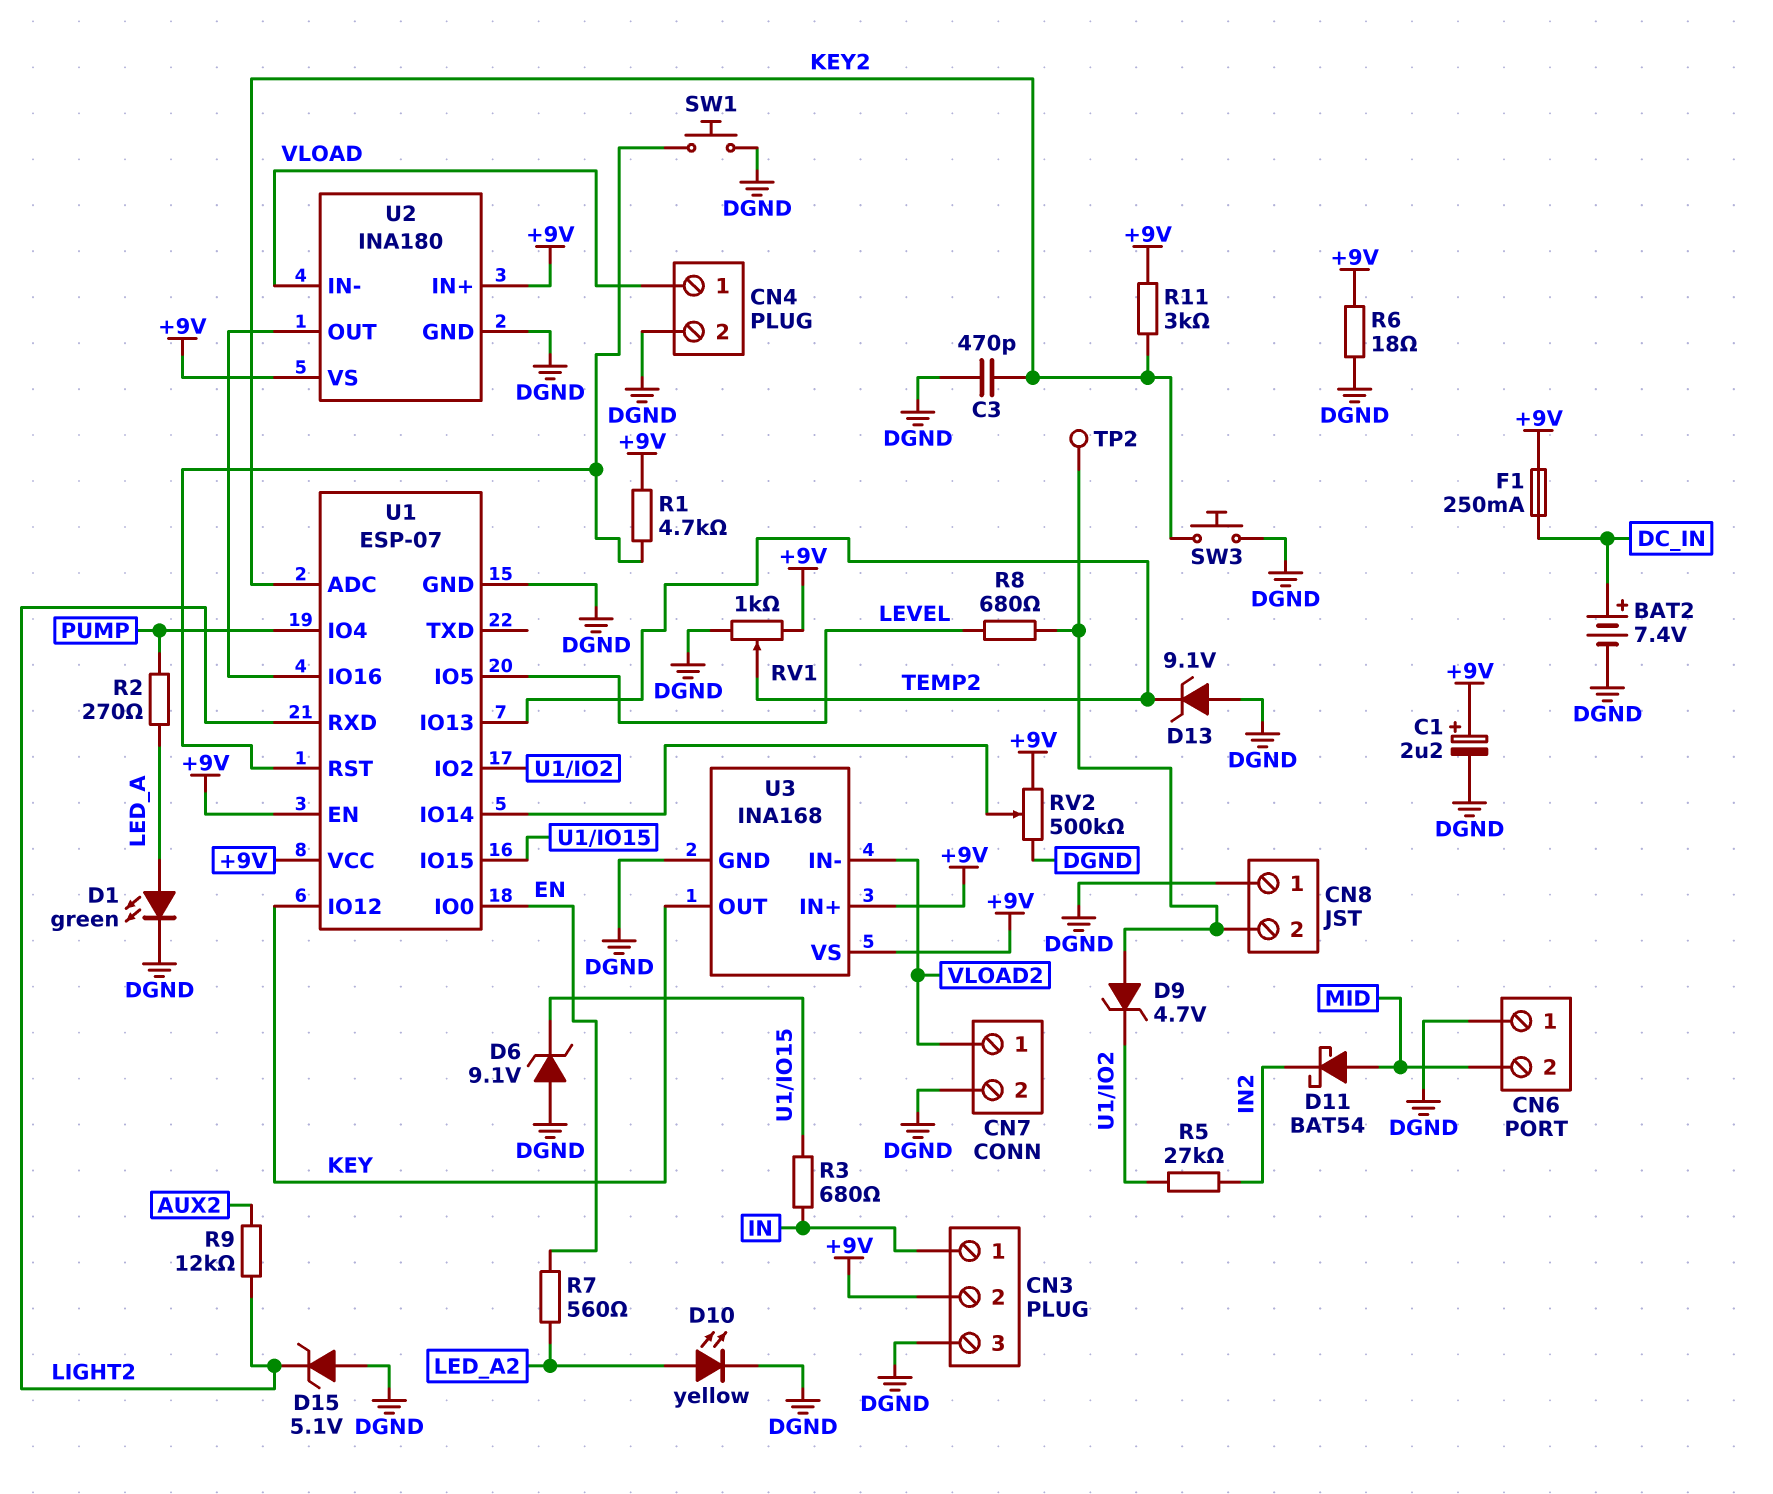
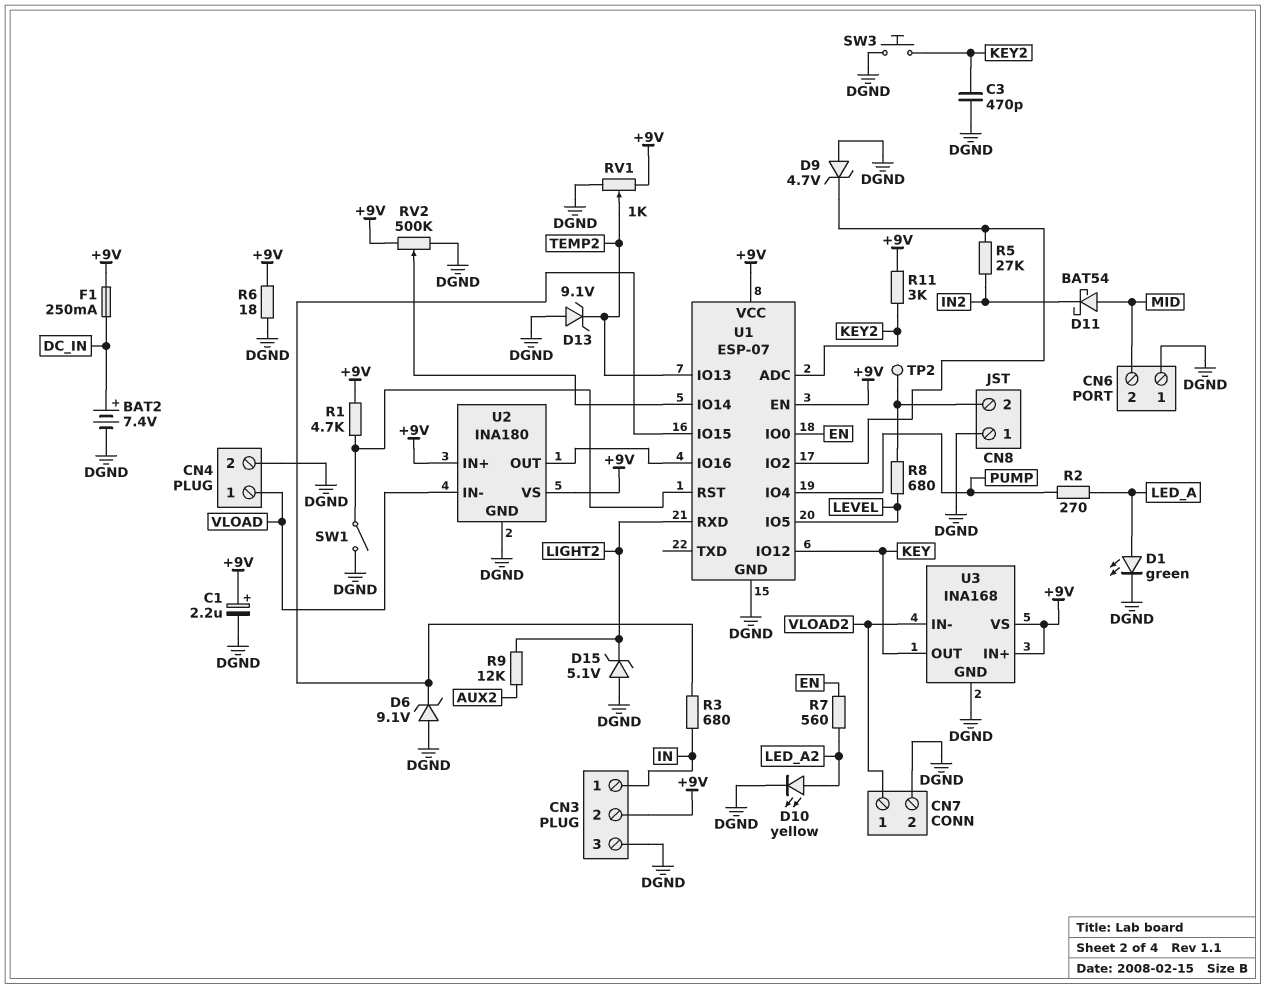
D9: zener 4.7V (A CN8/2, K U1/IO2) -> zener 4.7V (A DGND, K U1/IO2)
SW1: button (DGND, U1/RST) -> switch (DGND, U1/RST)

